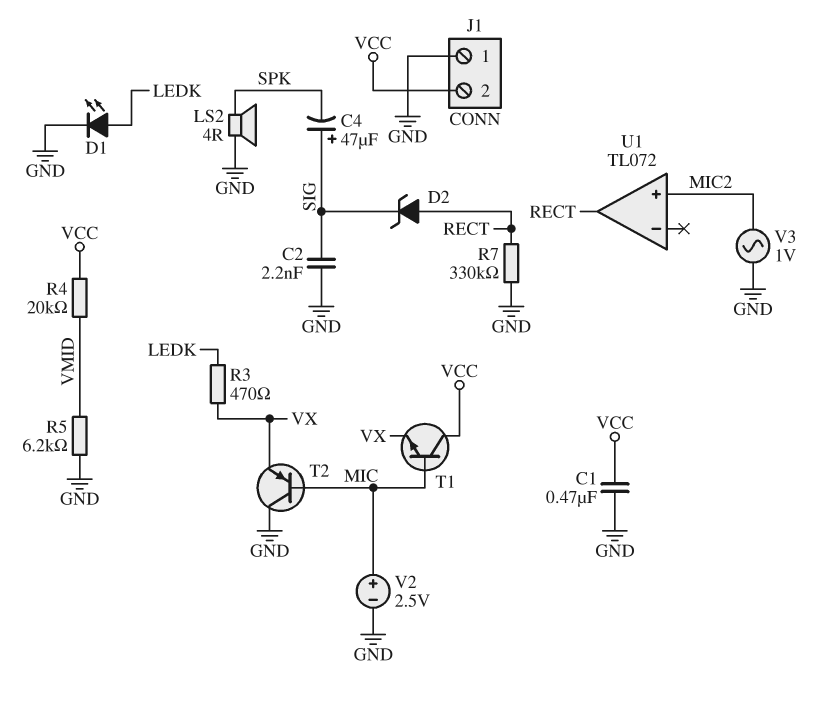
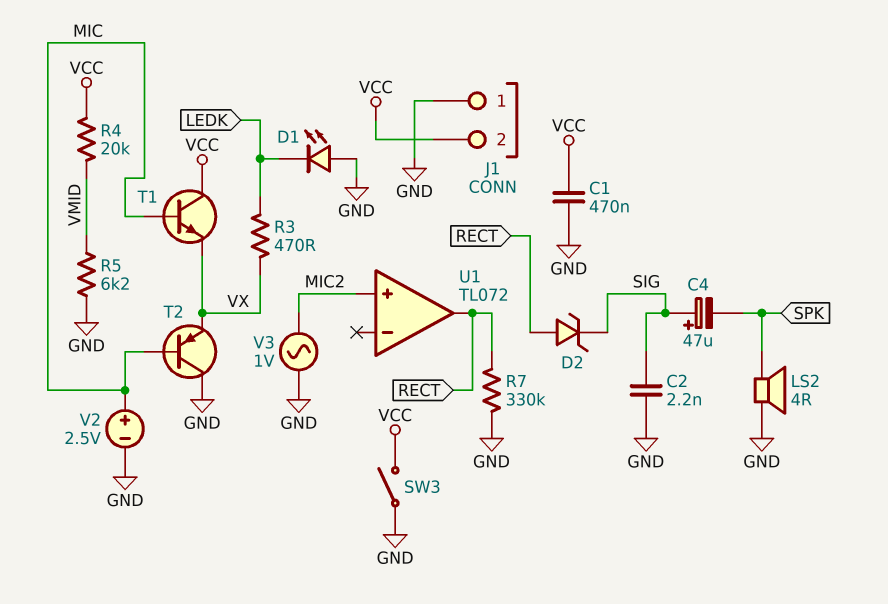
D1: LED (A LEDK, K GND) -> LED (A GND, K LEDK)
SW3: none -> switch (GND, VCC)

